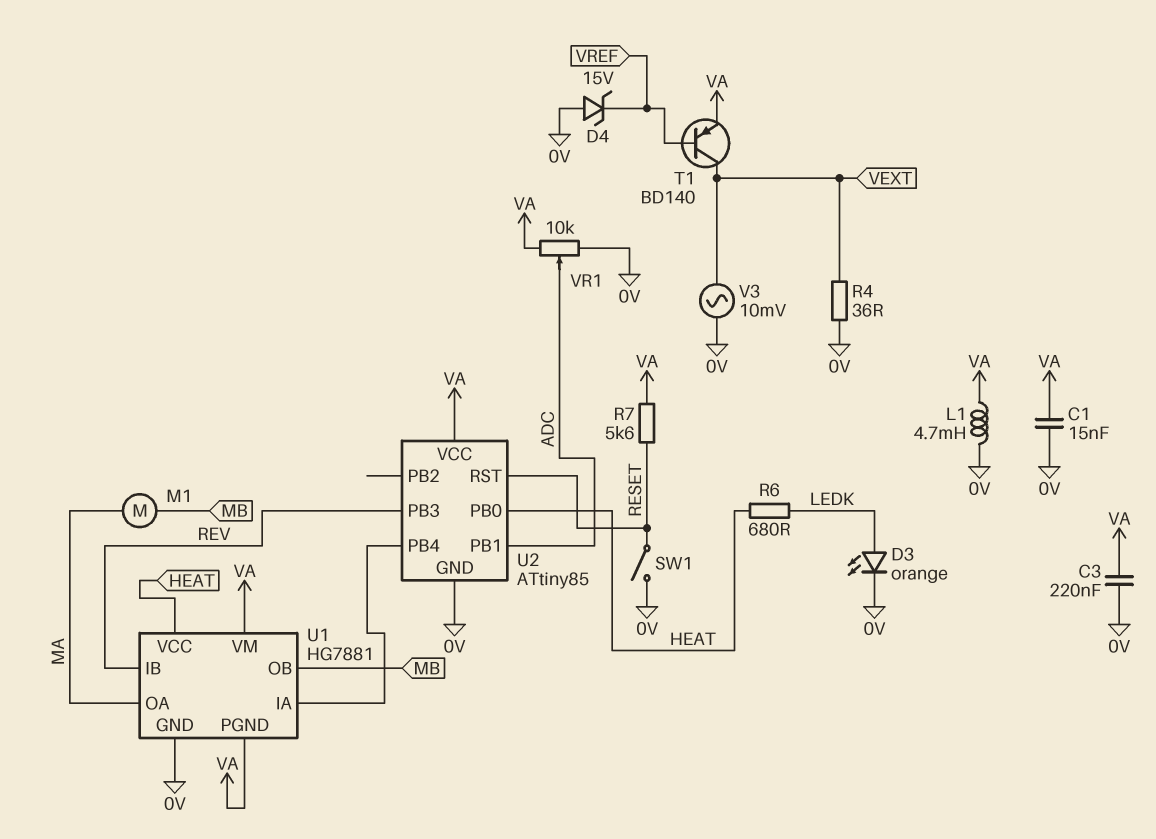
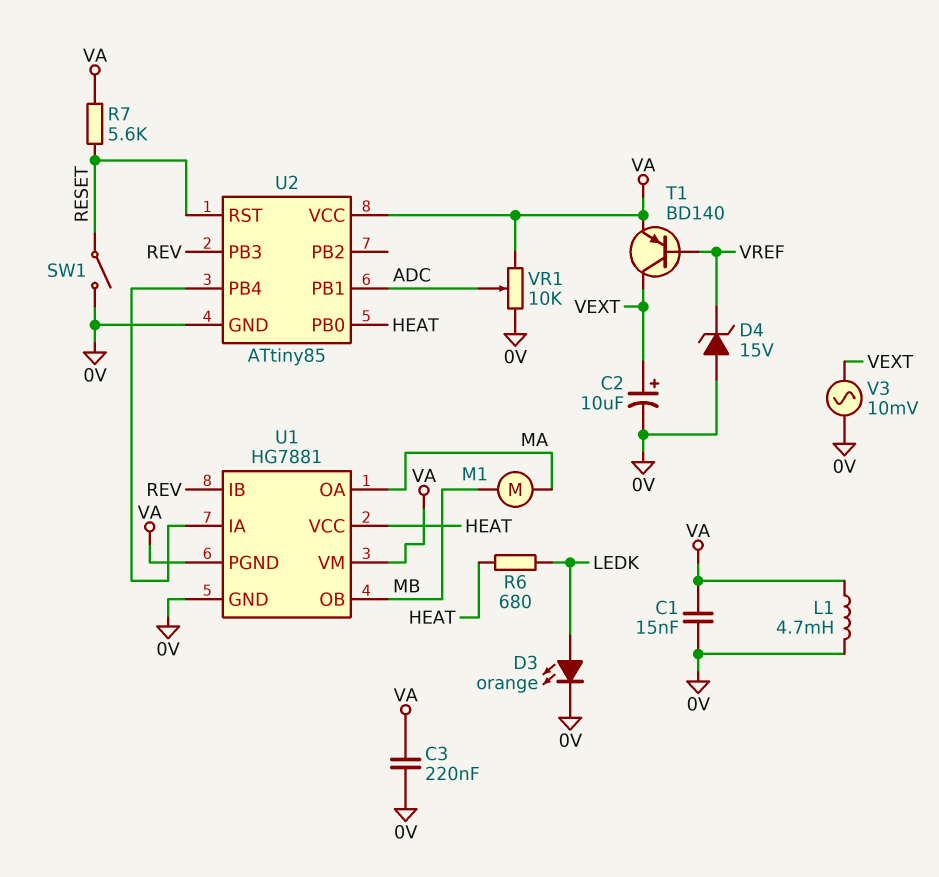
C2: none -> 10uF (plus VEXT, minus 0V)
R4: 36 (0V, VEXT) -> none

